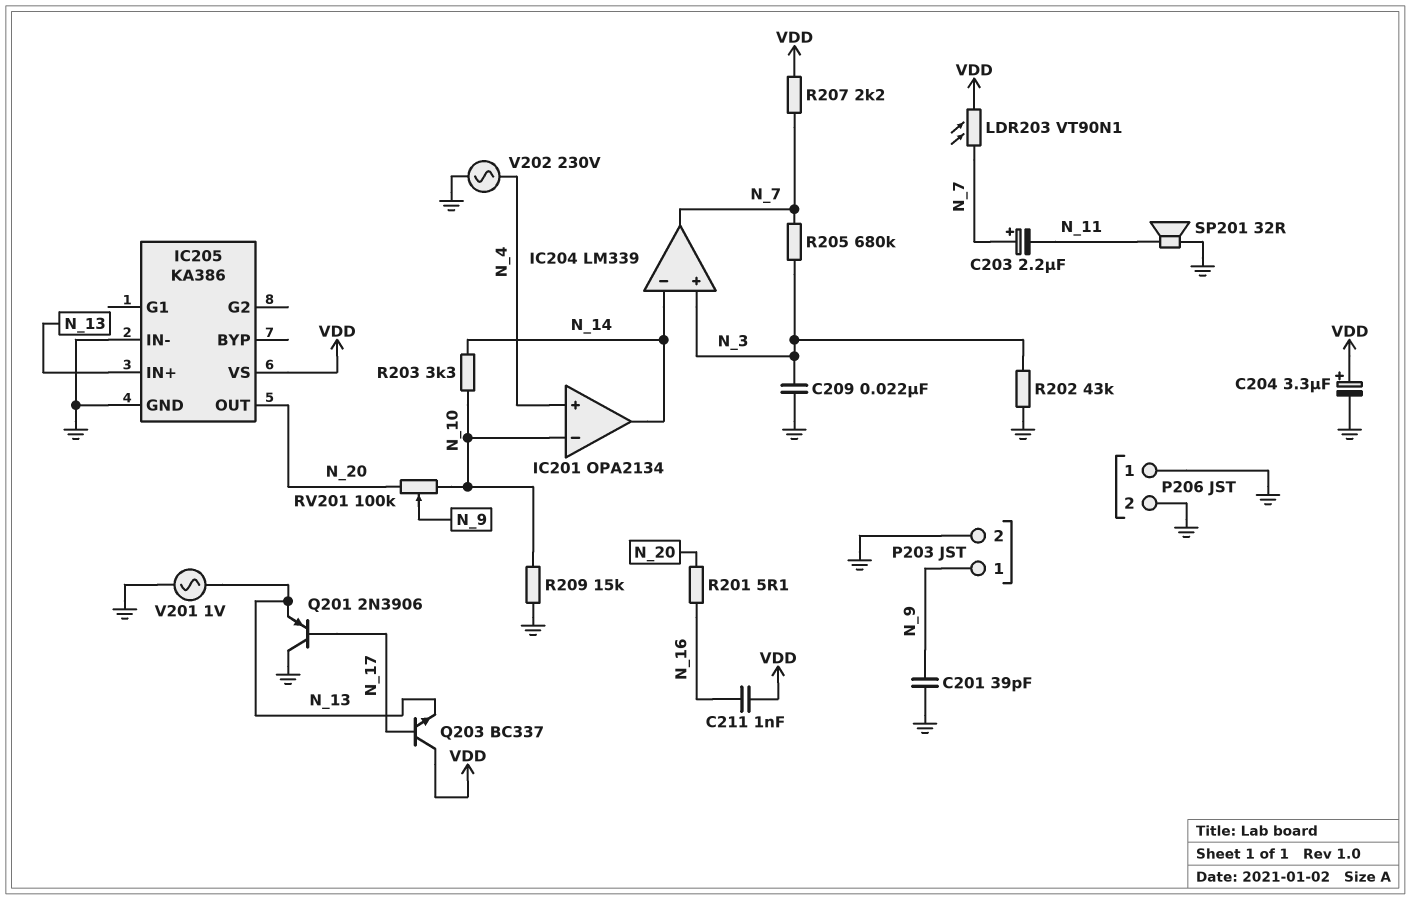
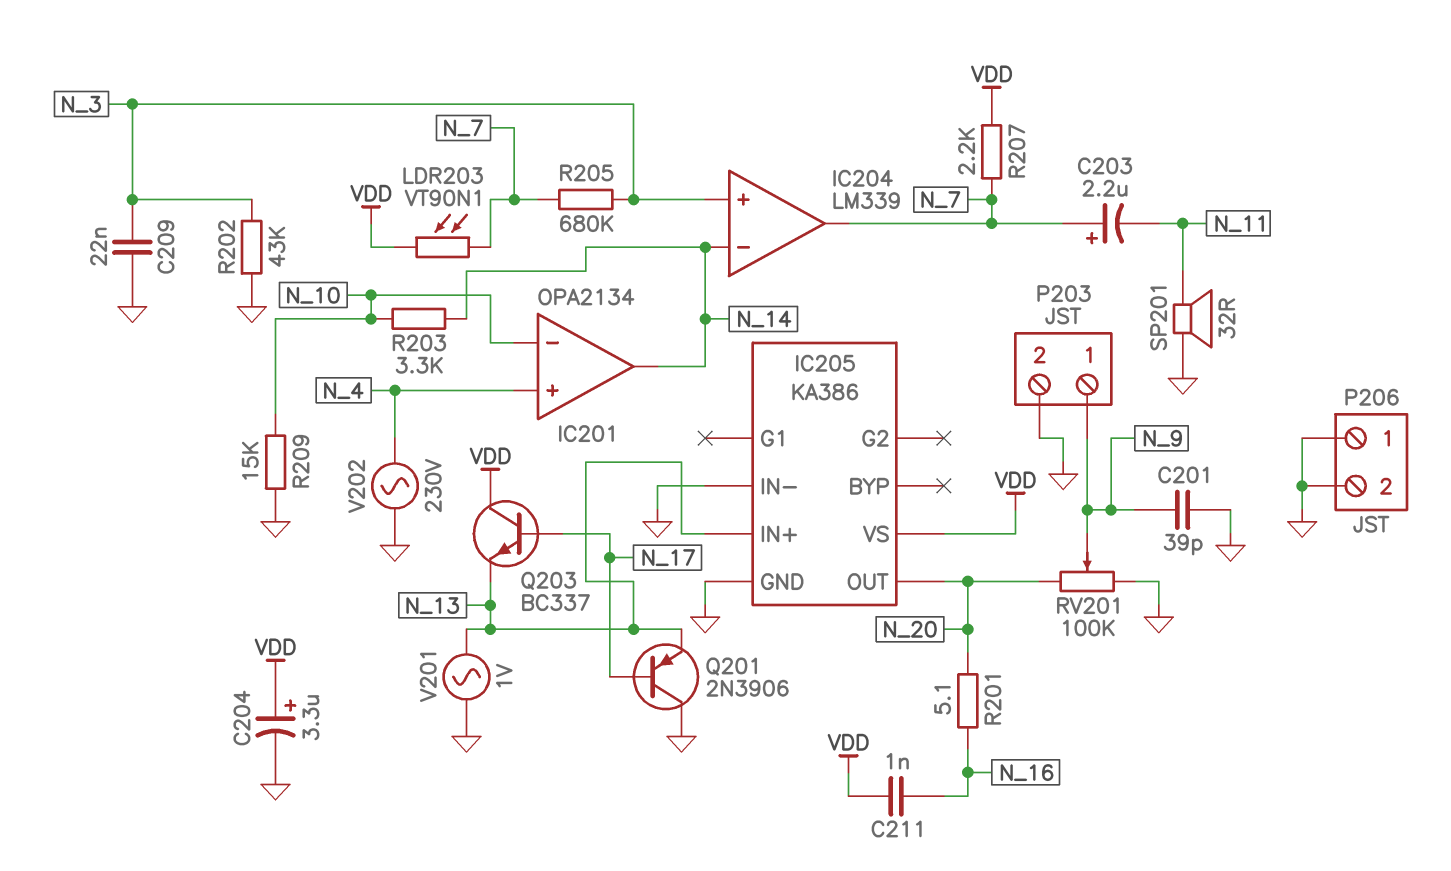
RV201: 100k (N_10, N_20, wiper N_9) -> 100k (GND, N_20, wiper N_9)

